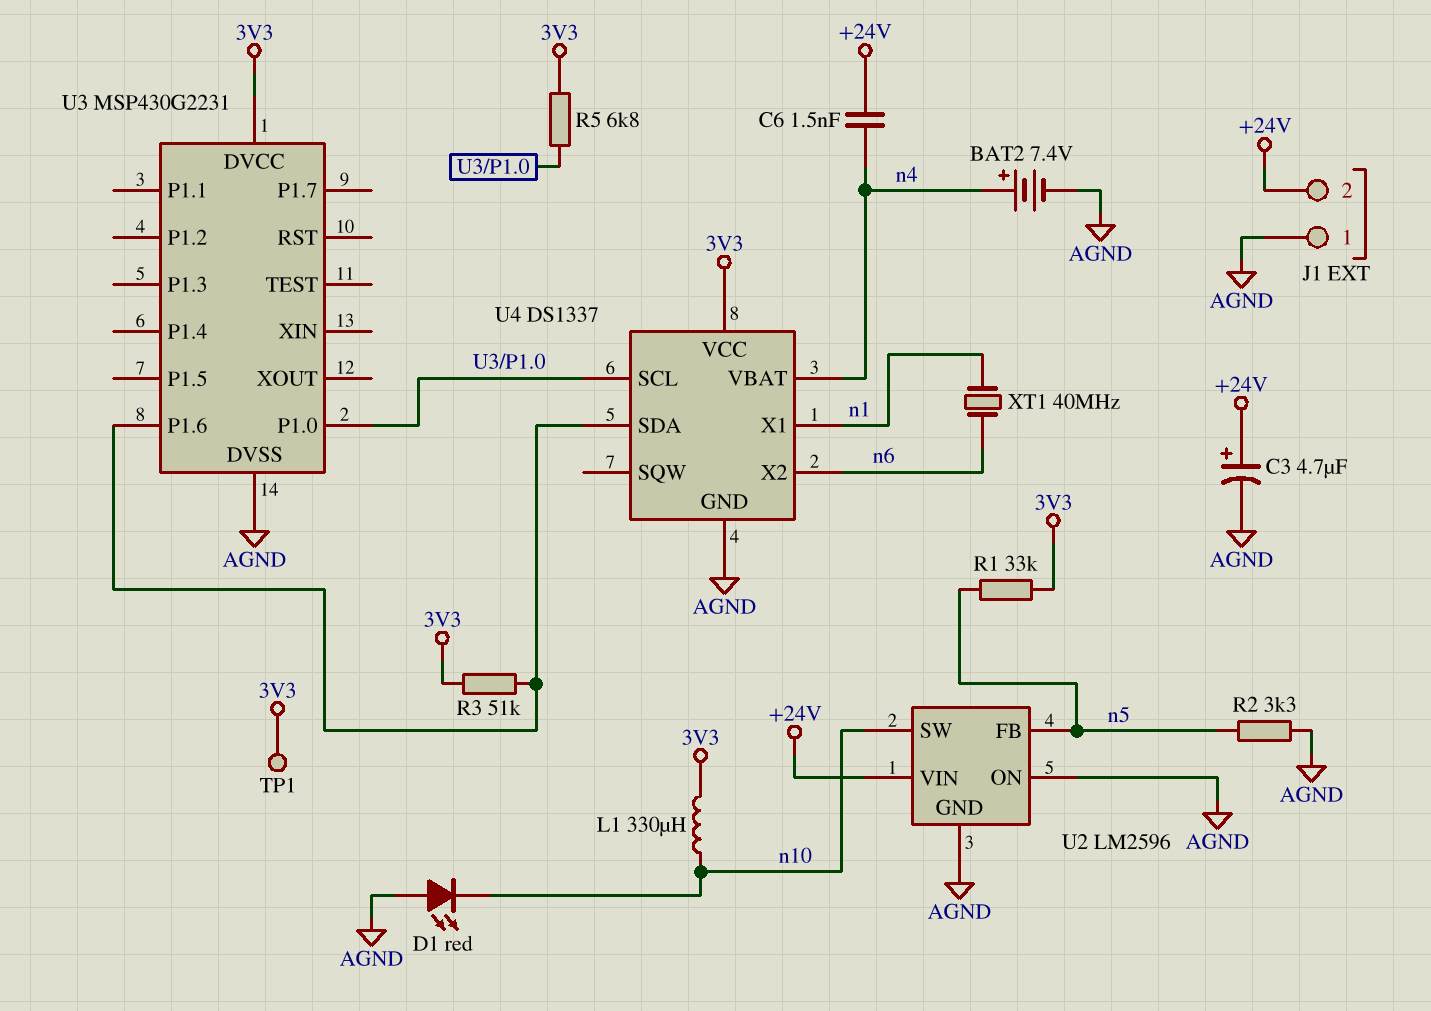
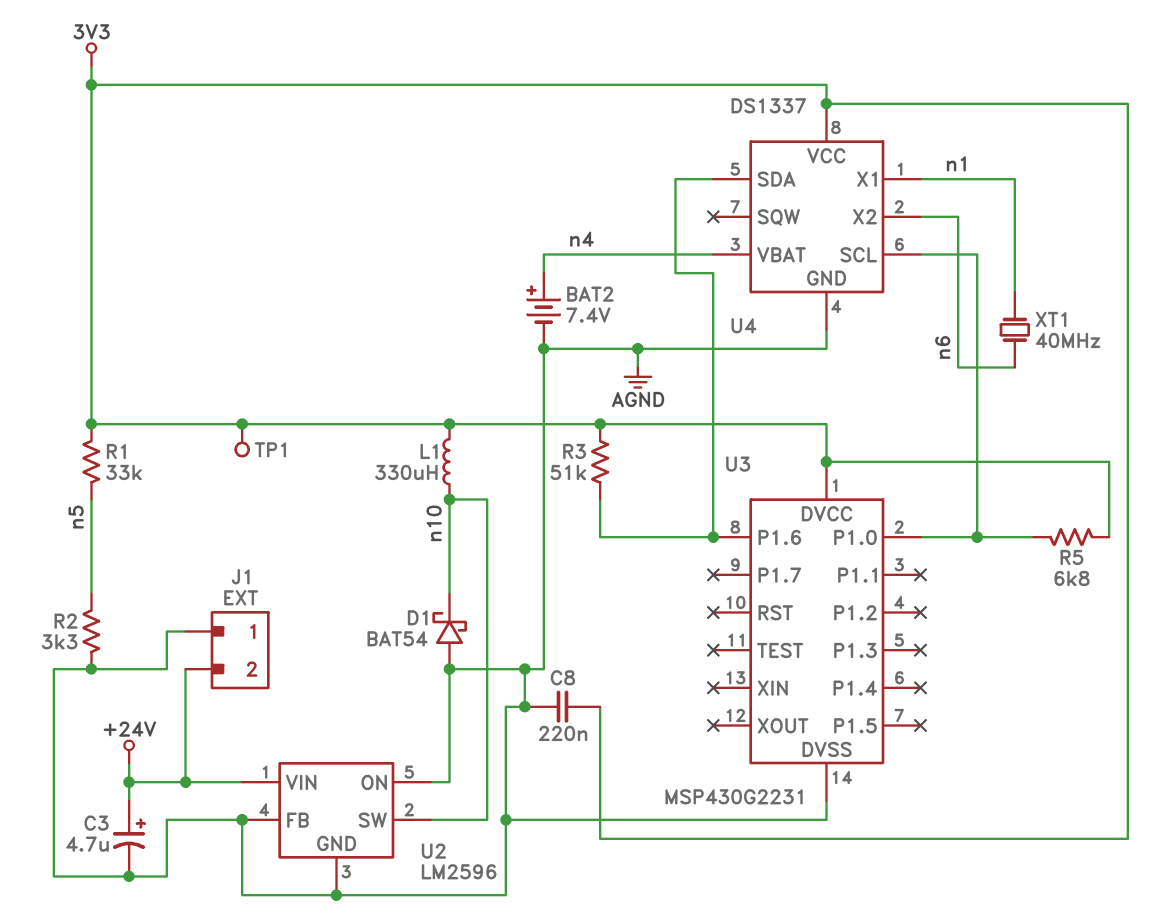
C6: 1.5nF (+24V, n4) -> none
C8: none -> 220nF (3V3, AGND)
D1: LED red (A AGND, K n10) -> schottky BAT54 (A AGND, K n10)
U2 pin FB: n5 -> AGND

